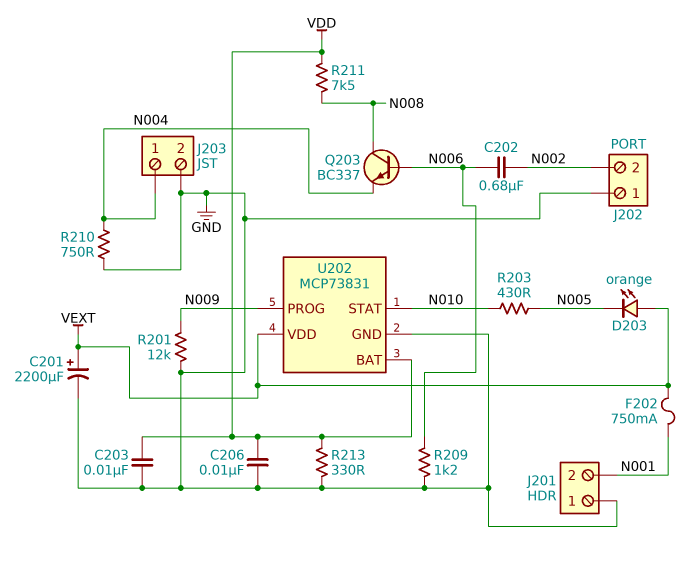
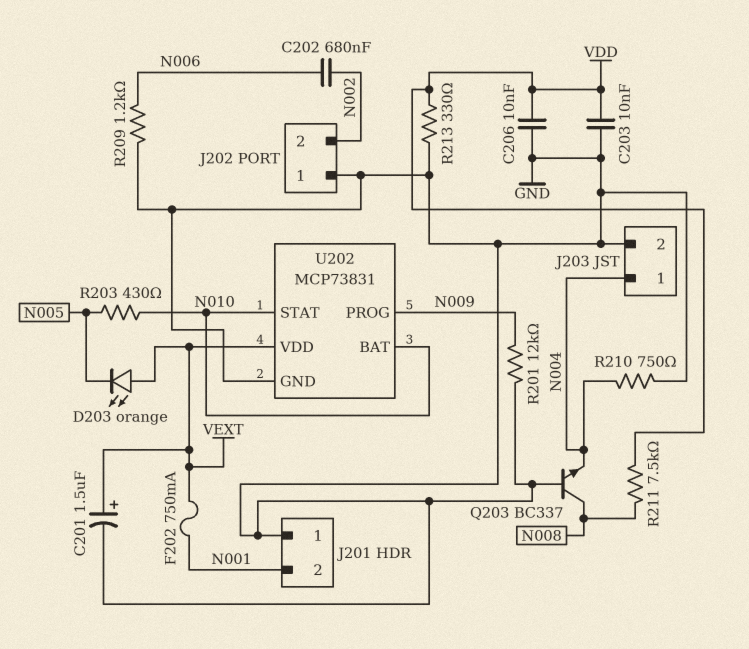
C201: 2200uF (plus VEXT, minus GND) -> 1.5uF (plus VEXT, minus GND)
Q203: NPN BC337 (B N006, C N008, E N004) -> NPN BC337 (B GND, C N008, E N004)
U202 pin BAT: VDD -> N010

